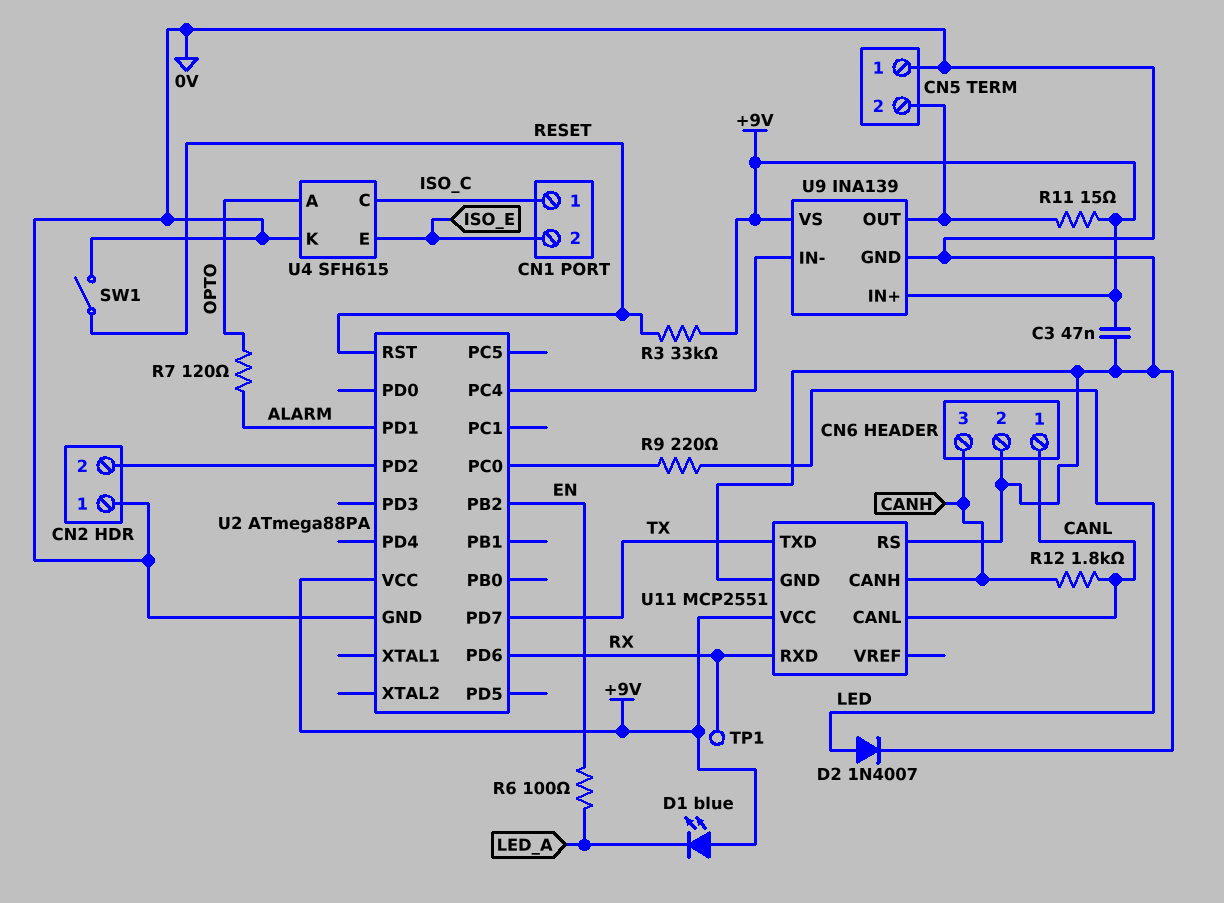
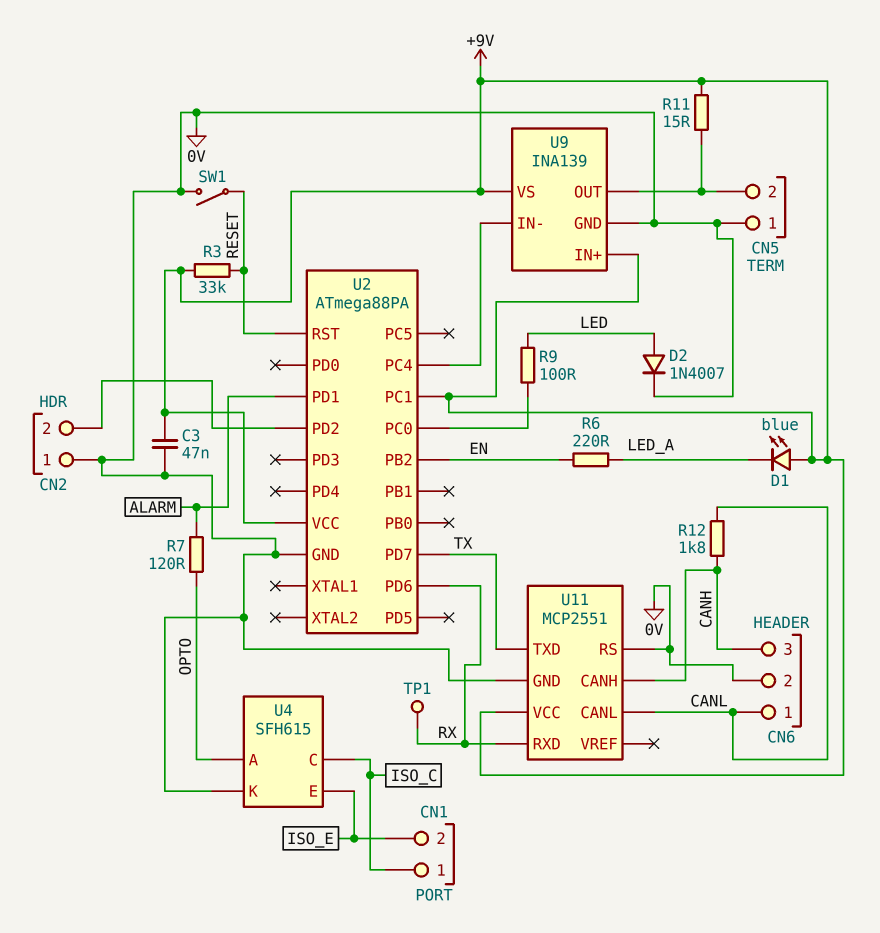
R6: 100 (EN, LED_A) -> 220 (EN, LED_A)
R9: 220 (LED, U2/PC0) -> 100 (LED, U2/PC0)
U2 pin PC1: none -> +9V

